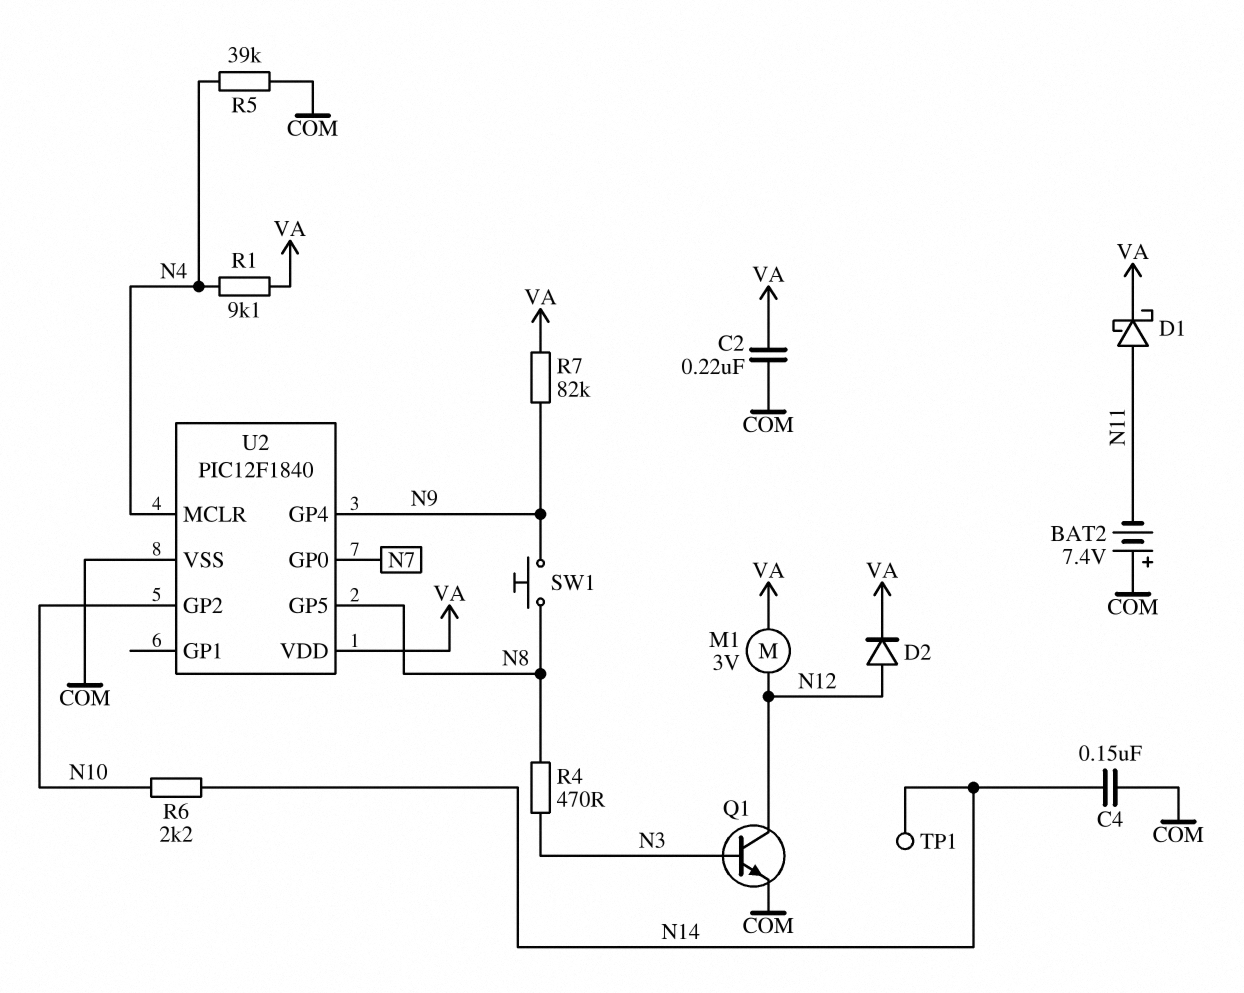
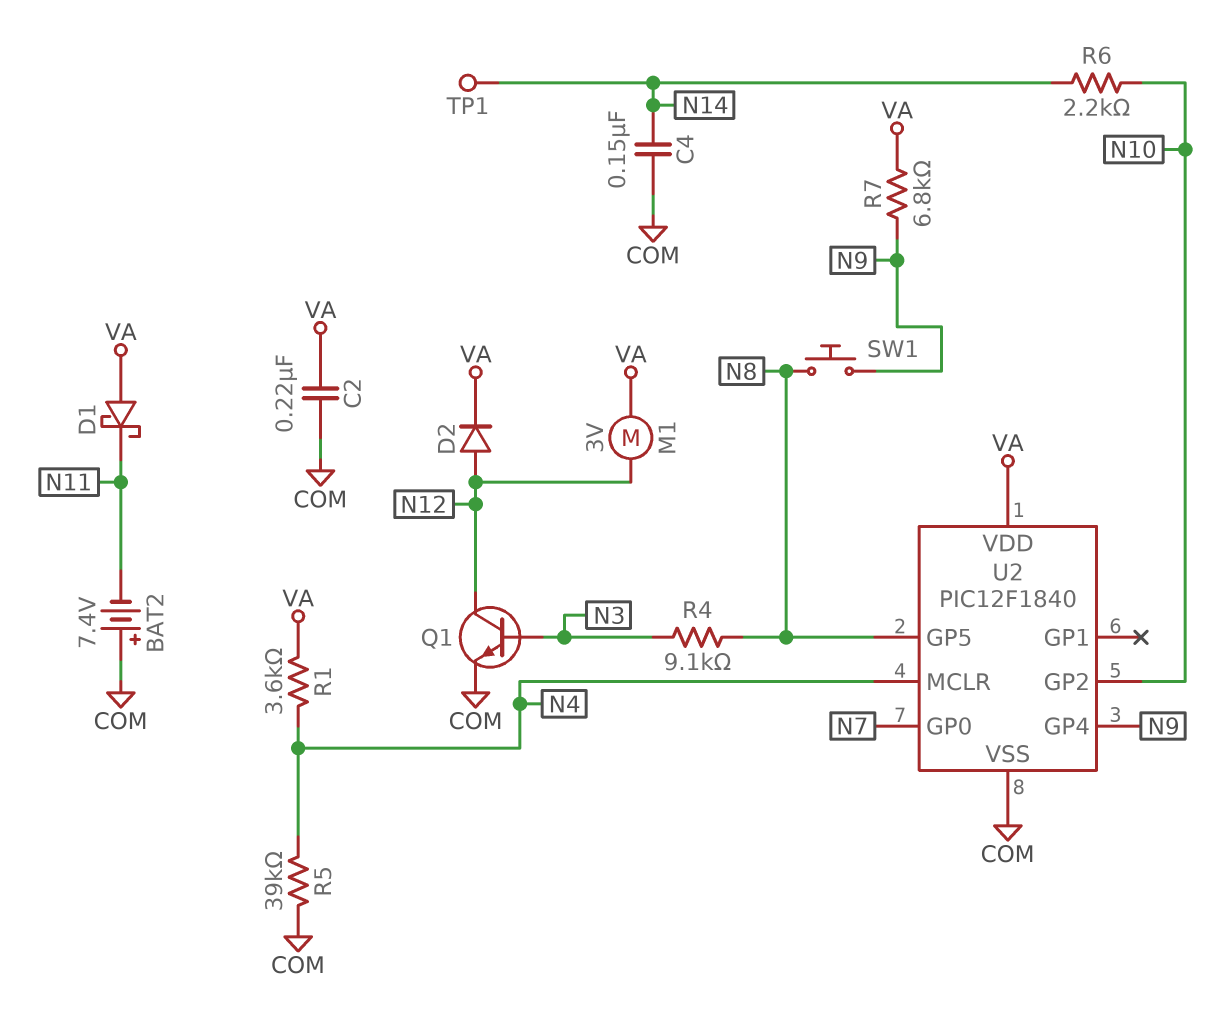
D1: schottky (A N11, K VA) -> schottky (A VA, K N11)
R1: 9.1k (N4, VA) -> 3.6k (N4, VA)
R4: 470 (N3, N8) -> 9.1k (N3, N8)
R7: 82k (N9, VA) -> 6.8k (N9, VA)

